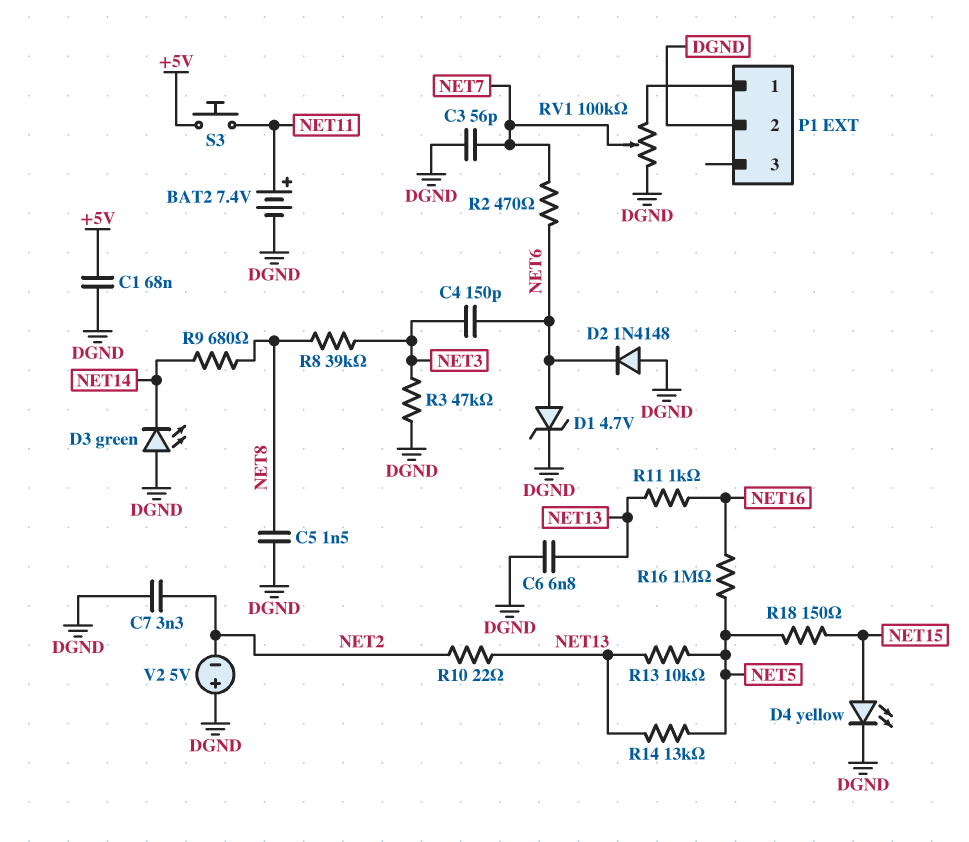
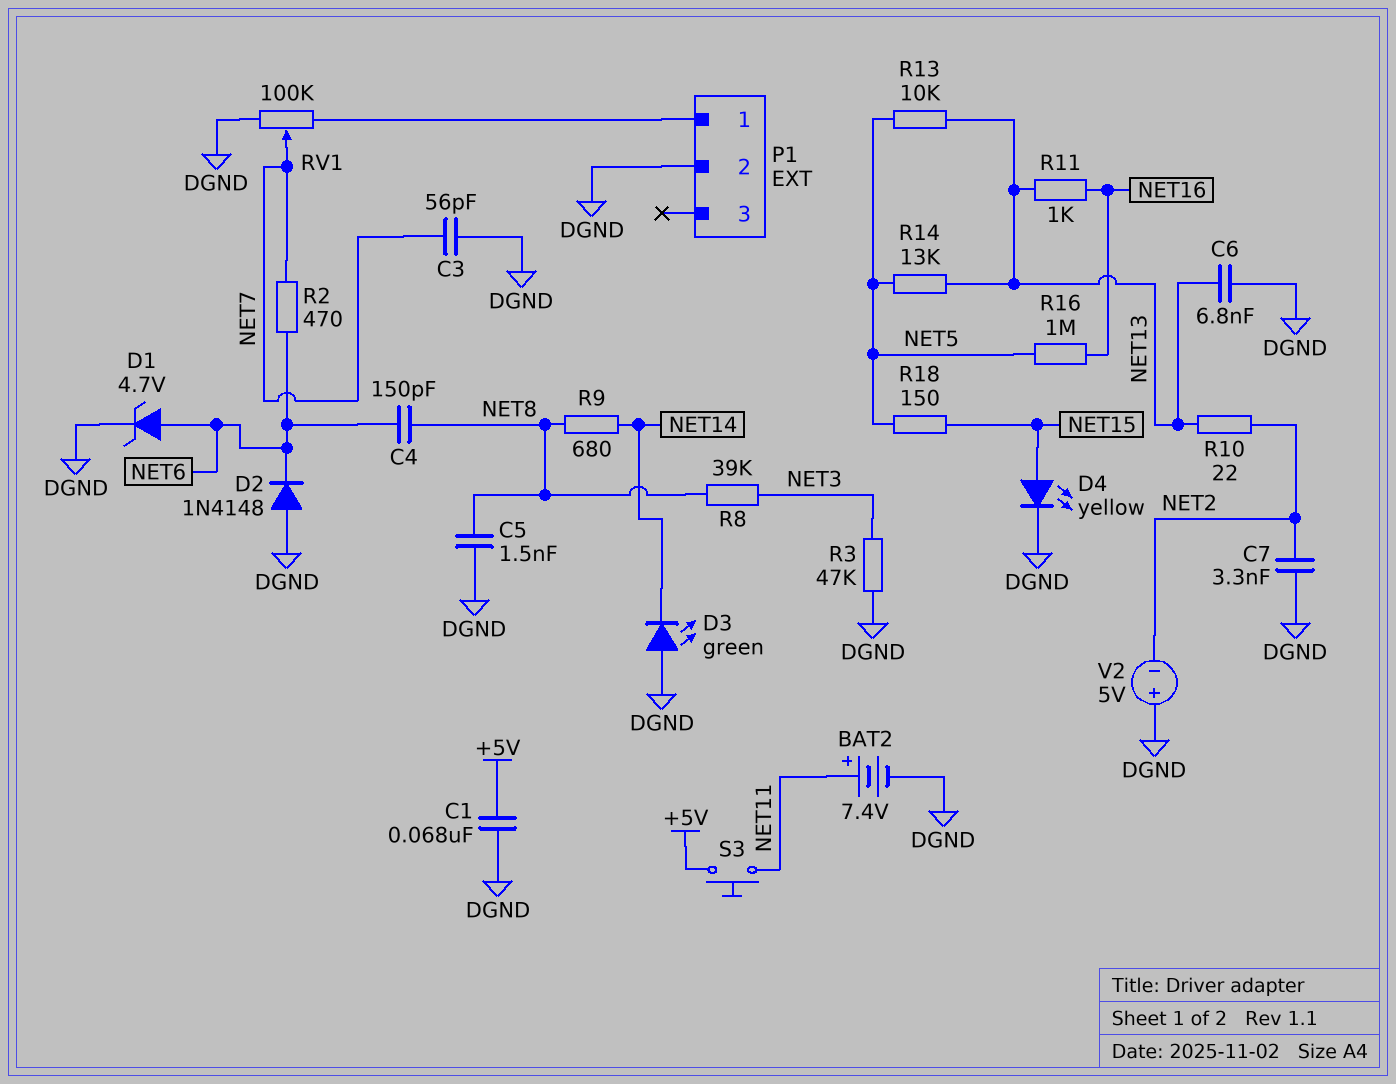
C4: 150pF (NET3, NET6) -> 150pF (NET6, NET8)

